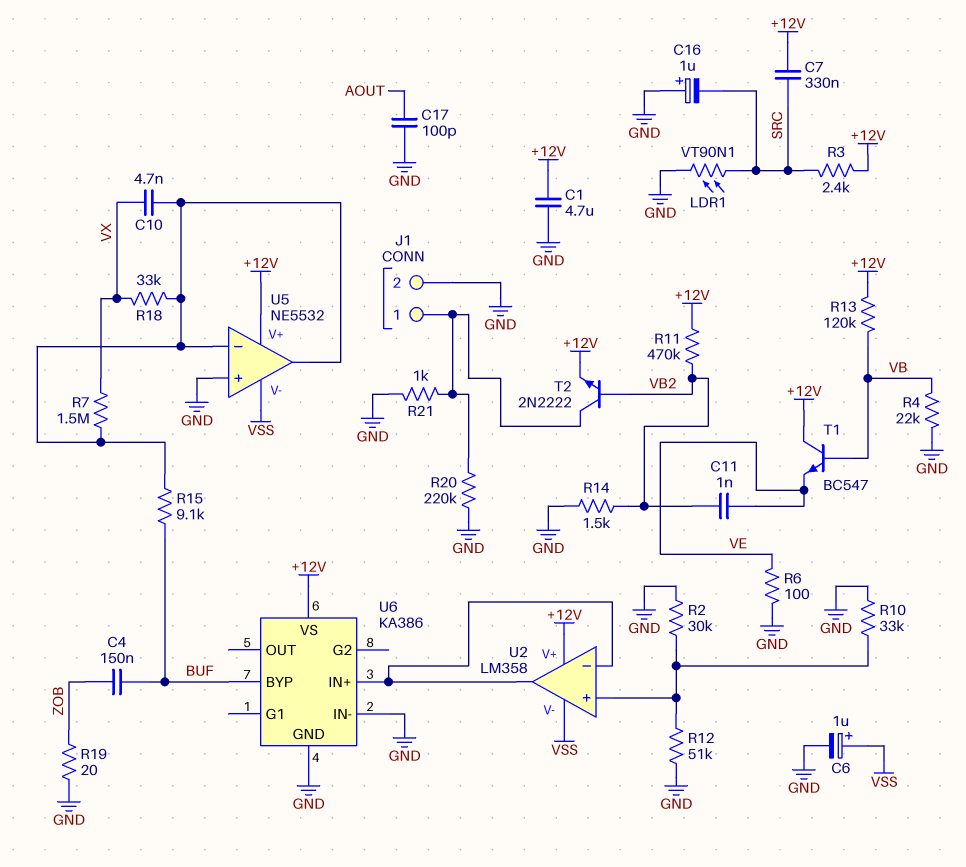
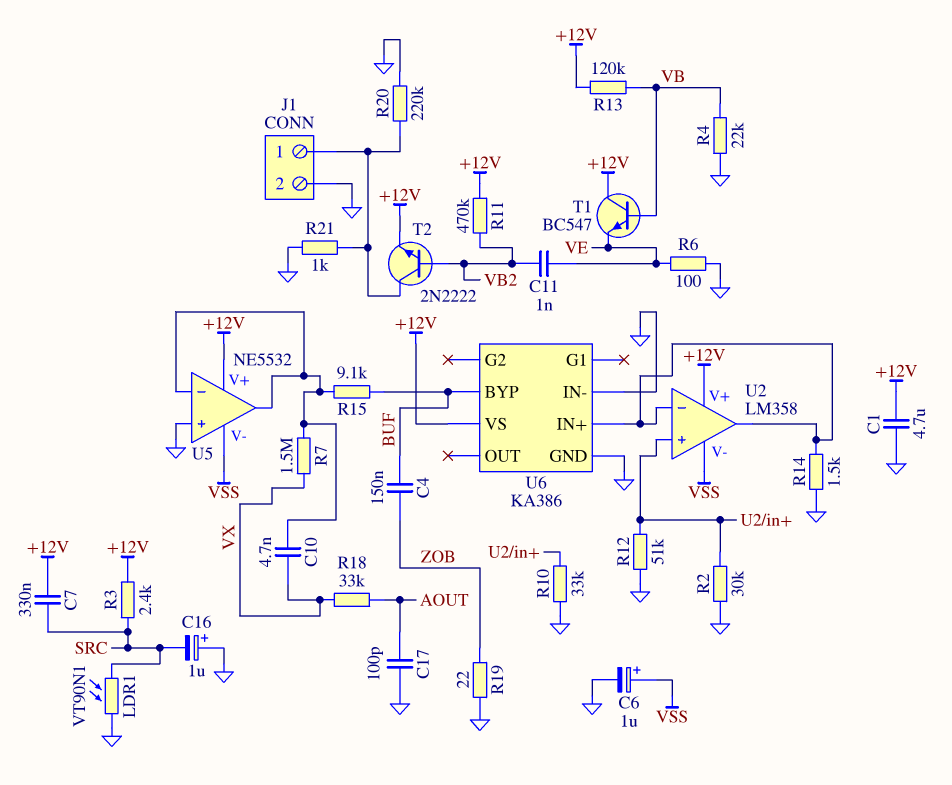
R14: 1.5k (GND, VB2) -> 1.5k (GND, U2/in-)
R18: 33k (U5/in-, VX) -> 33k (AOUT, VX)
R19: 20 (GND, ZOB) -> 22 (GND, ZOB)

